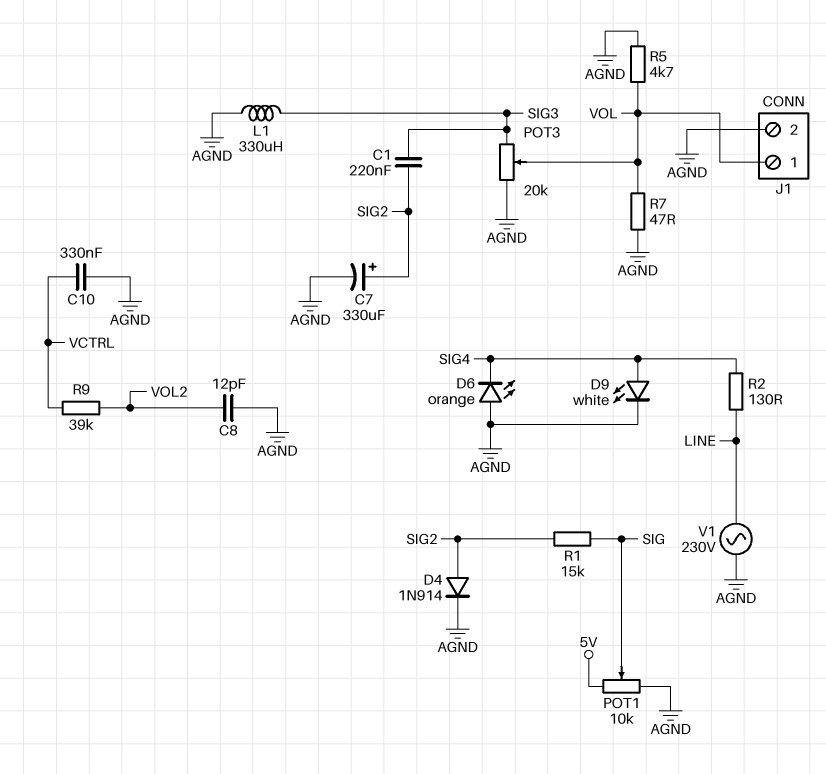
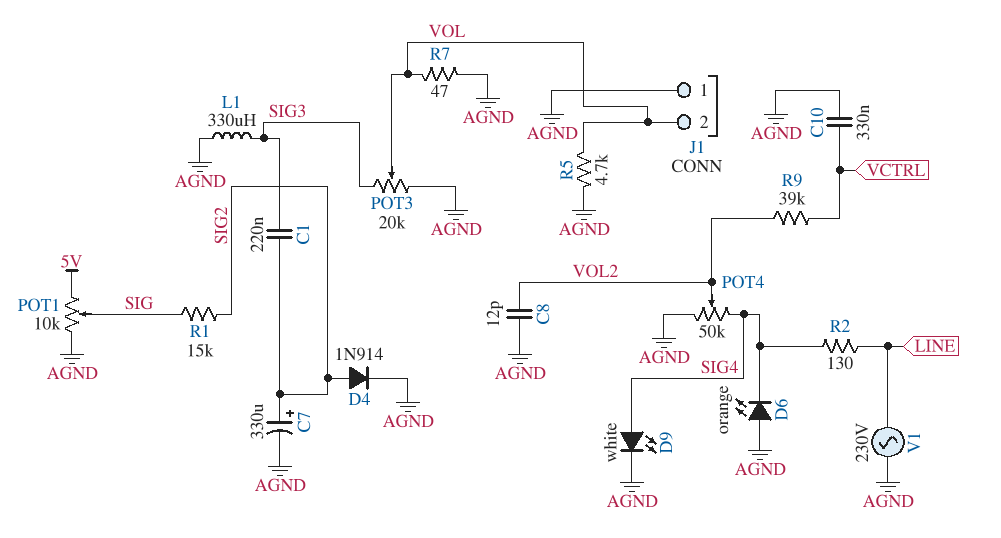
J1 pin 1: VOL -> AGND
J1 pin 2: AGND -> VOL
POT4: none -> 50k (AGND, SIG4, wiper VOL2)

